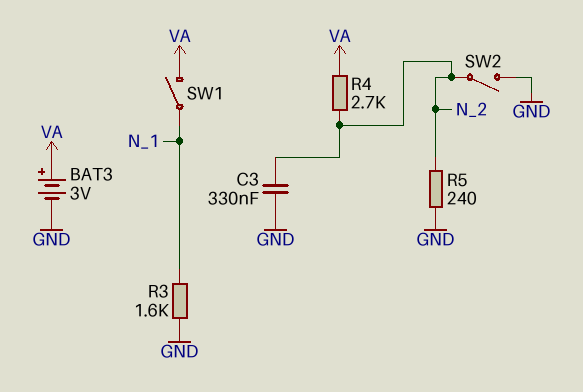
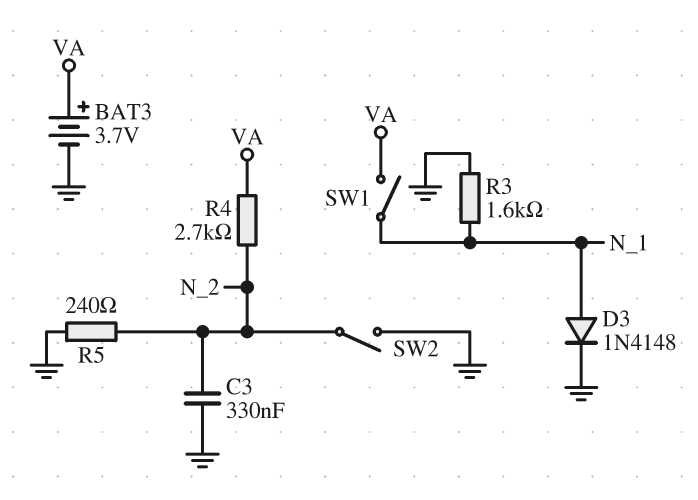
BAT3: 3V (plus VA, minus GND) -> 3.7V (plus VA, minus GND)
D3: none -> diode 1N4148 (A N_1, K GND)

